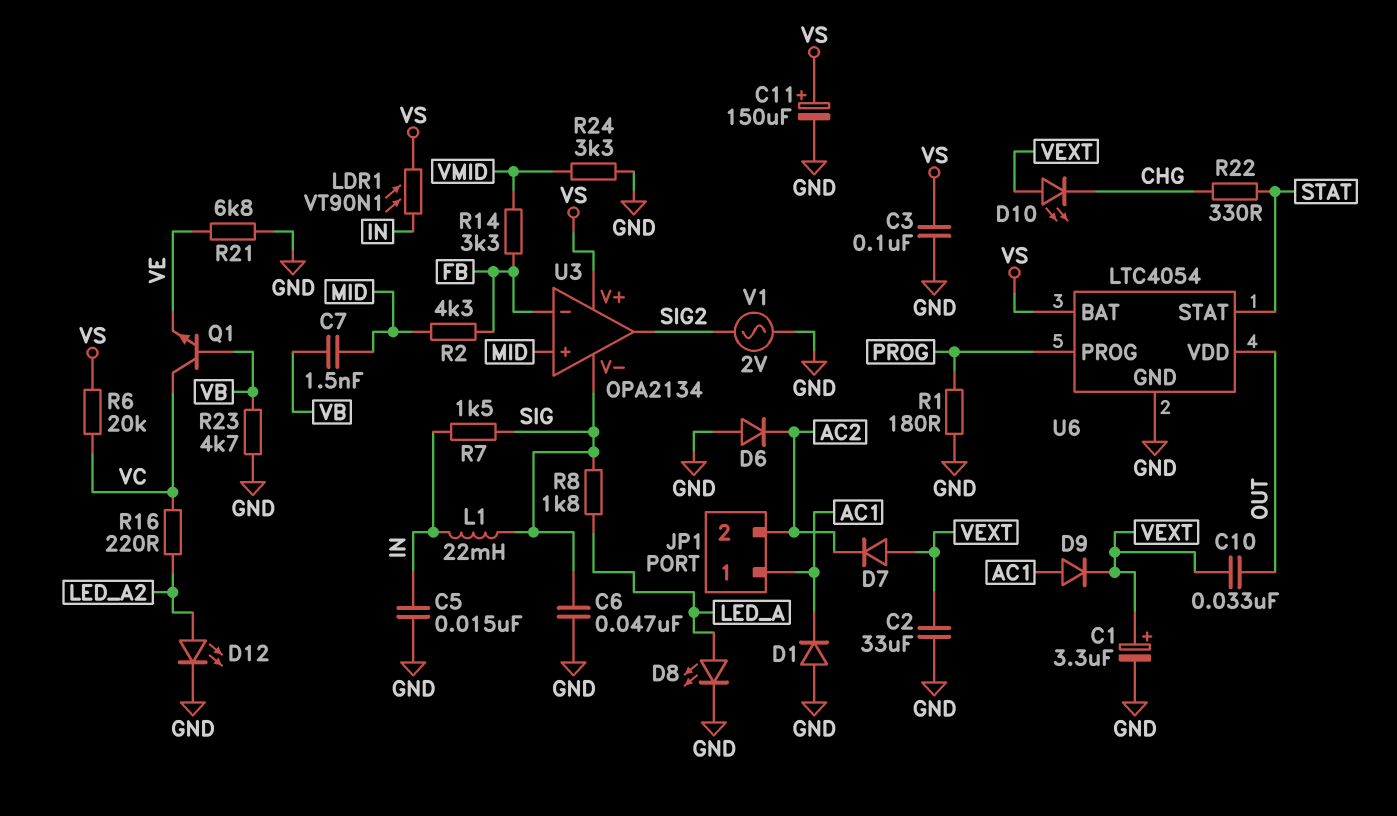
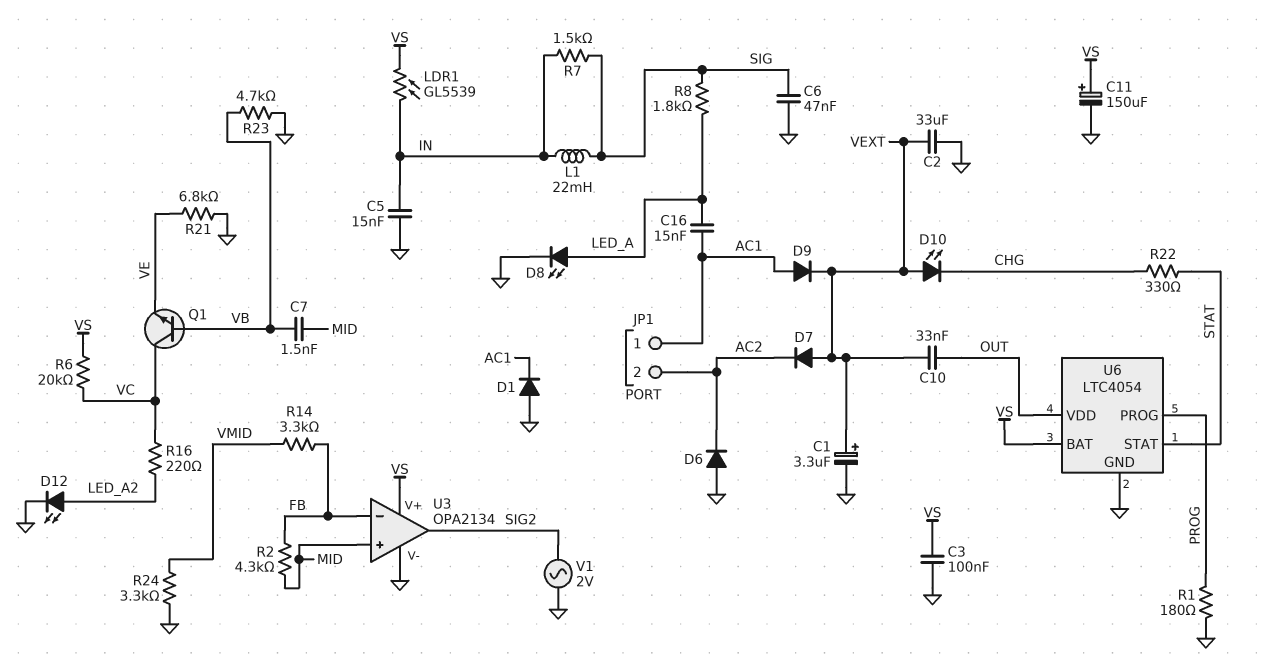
C16: none -> 15nF (AC1, LED_A)
LDR1: VT90N1 (IN, VS) -> GL5539 (IN, VS)
U3 pin V-: SIG -> GND

